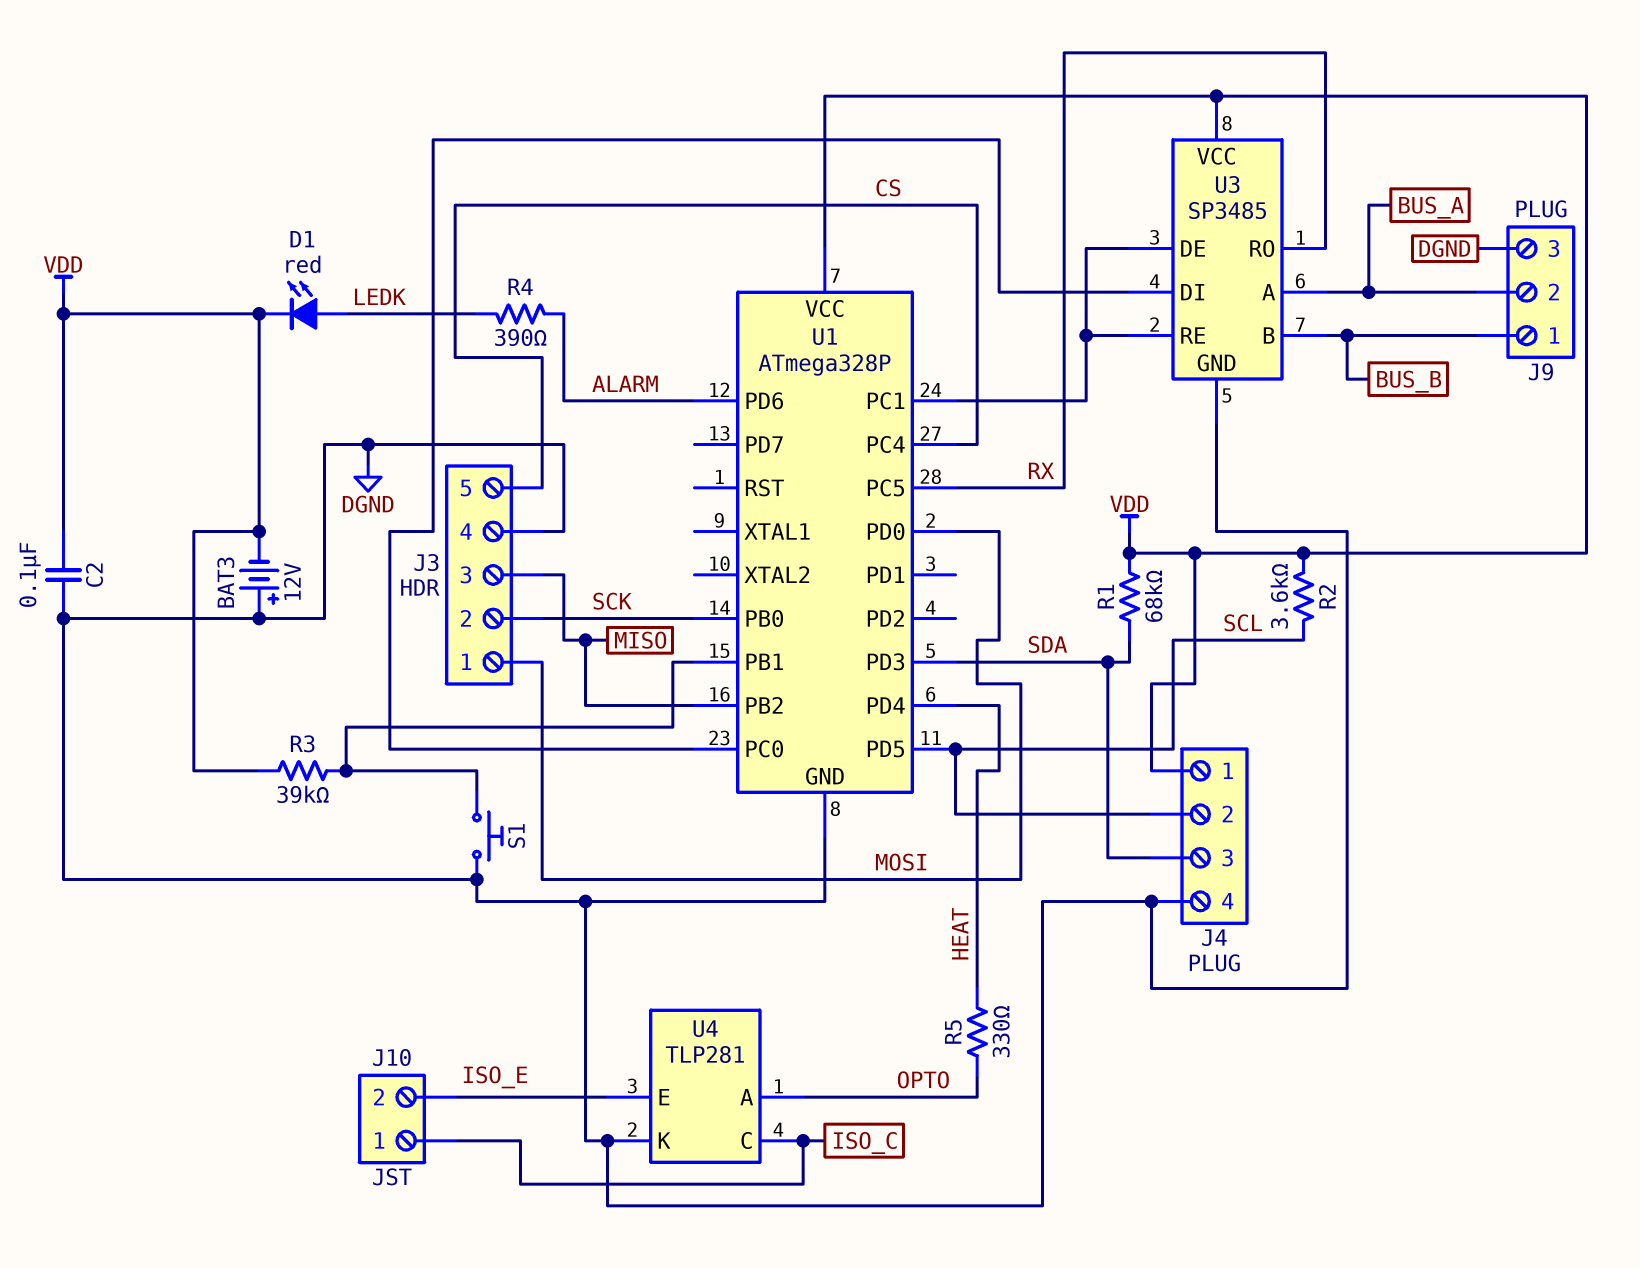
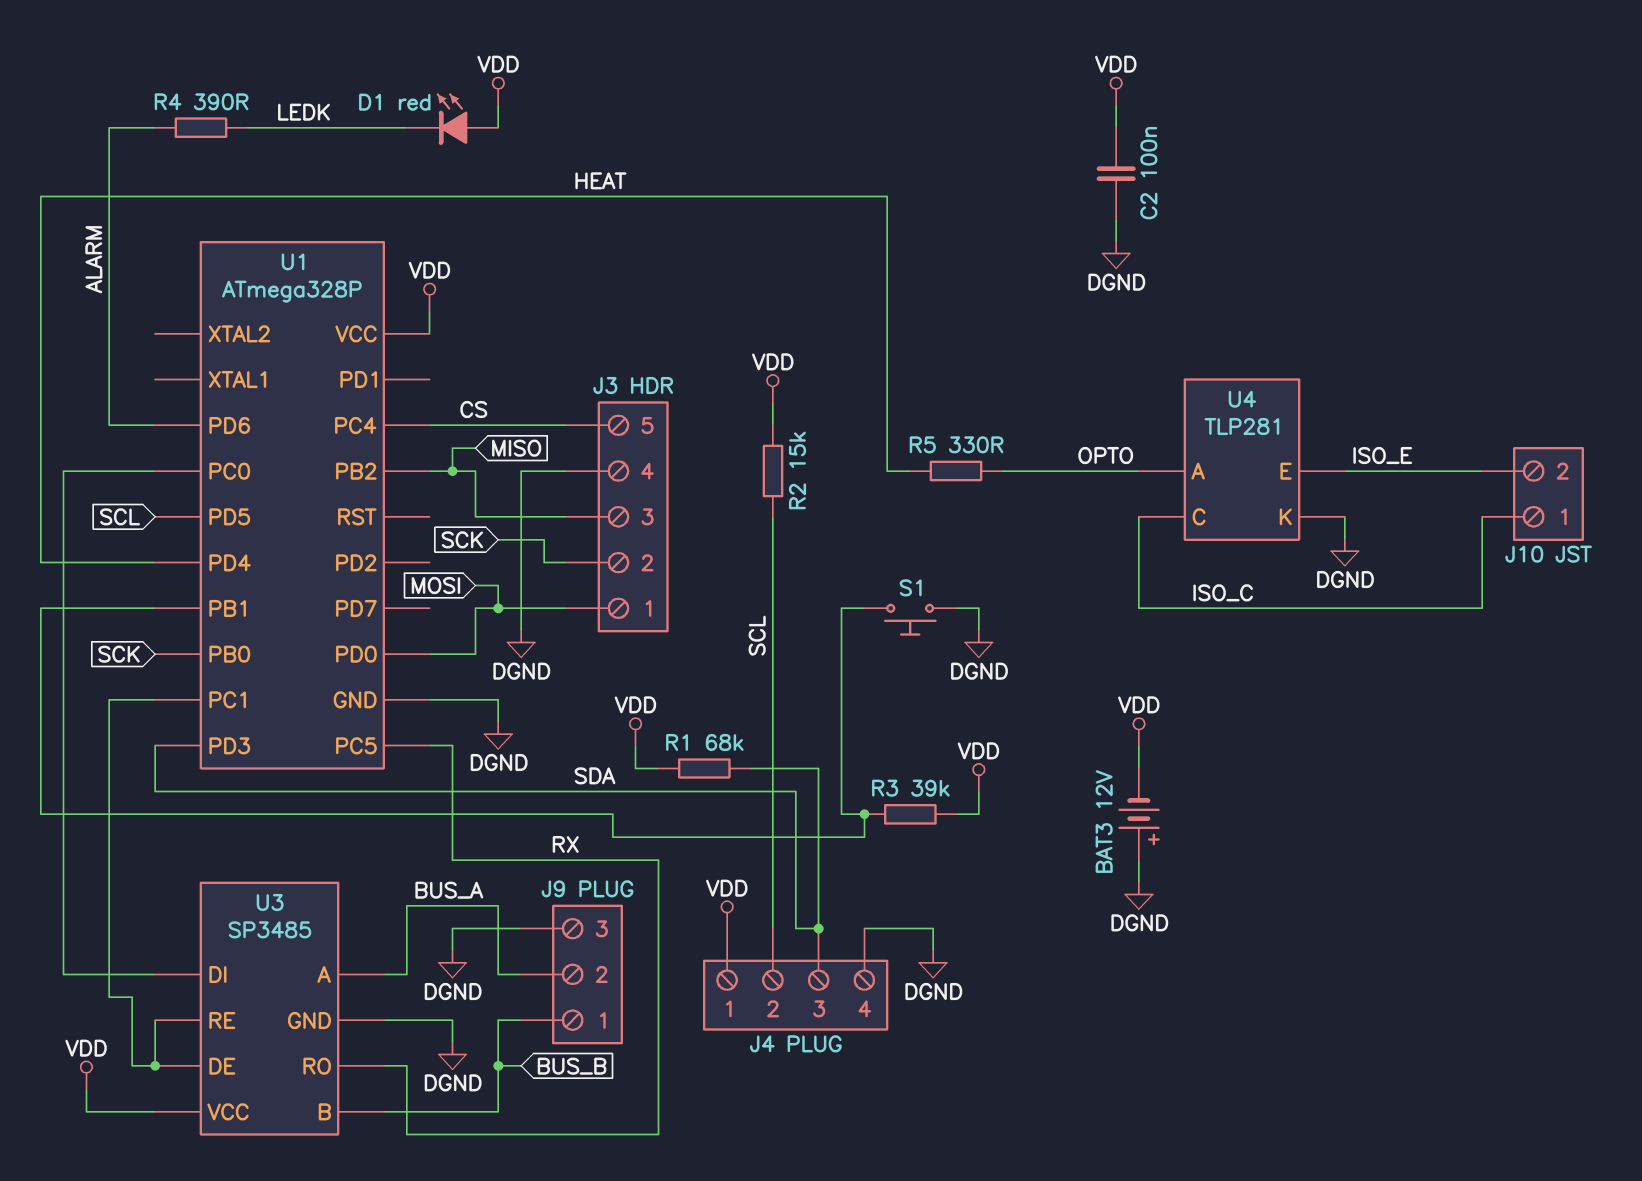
D1: LED red (A LEDK, K VDD) -> LED red (A VDD, K LEDK)
R2: 3.6k (SCL, VDD) -> 15k (SCL, VDD)

